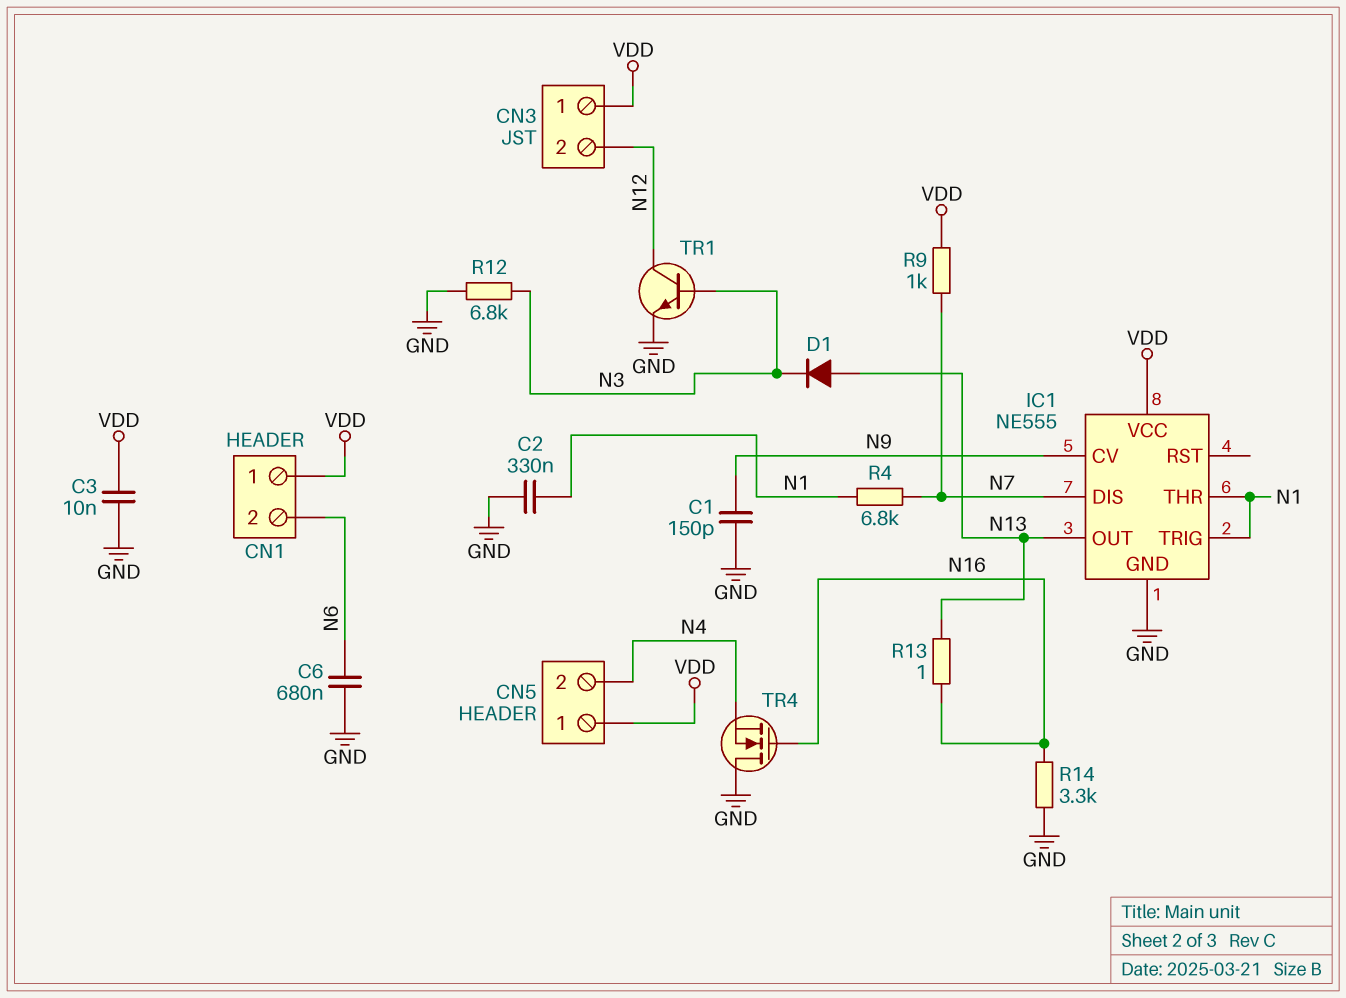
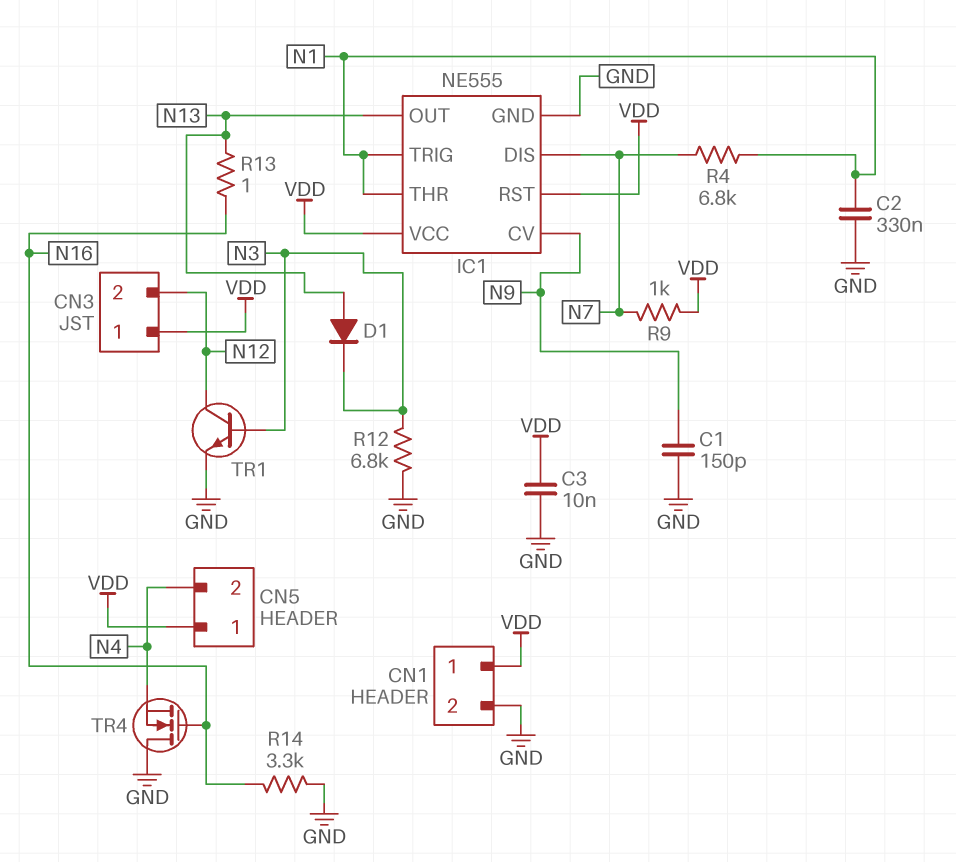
C6: 680nF (GND, N6) -> none
CN1 pin 2: N6 -> GND
IC1 pin RST: none -> VDD

